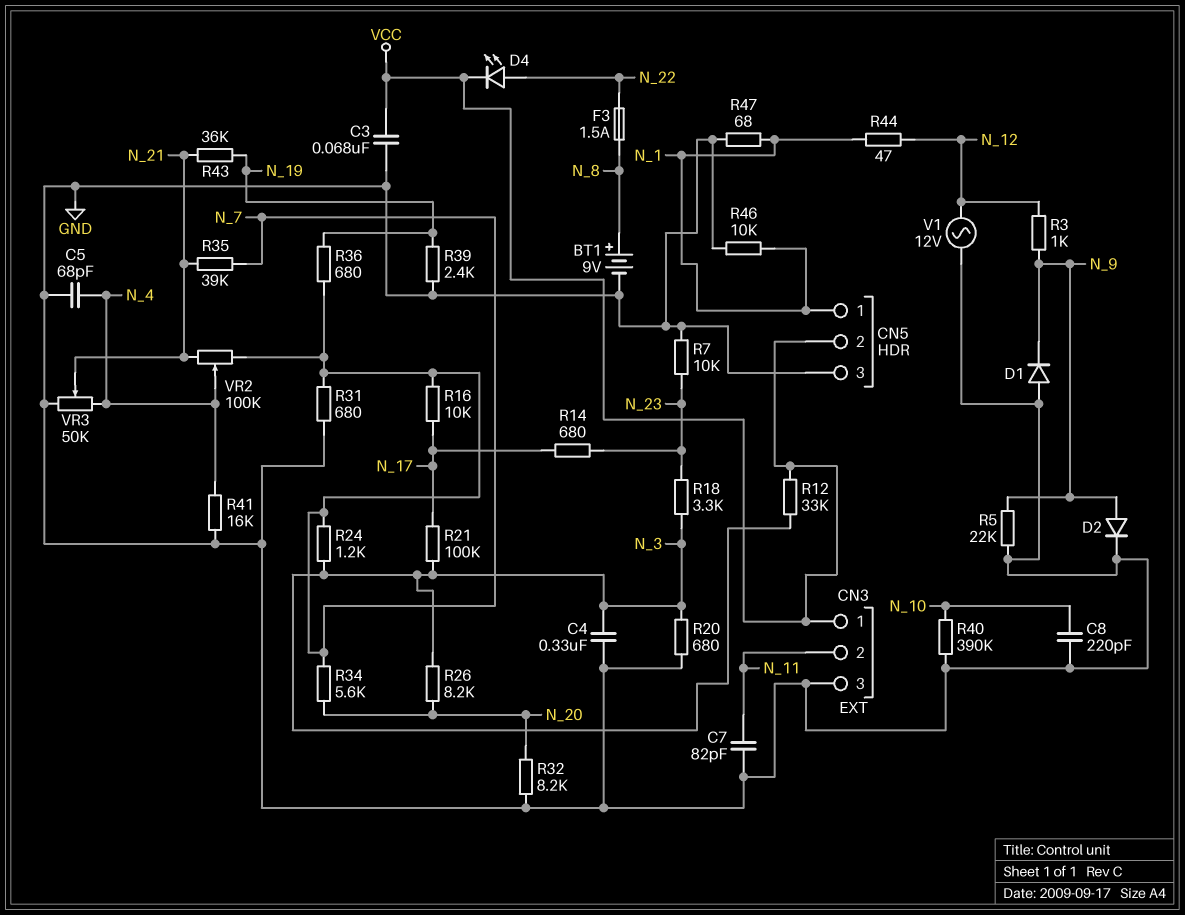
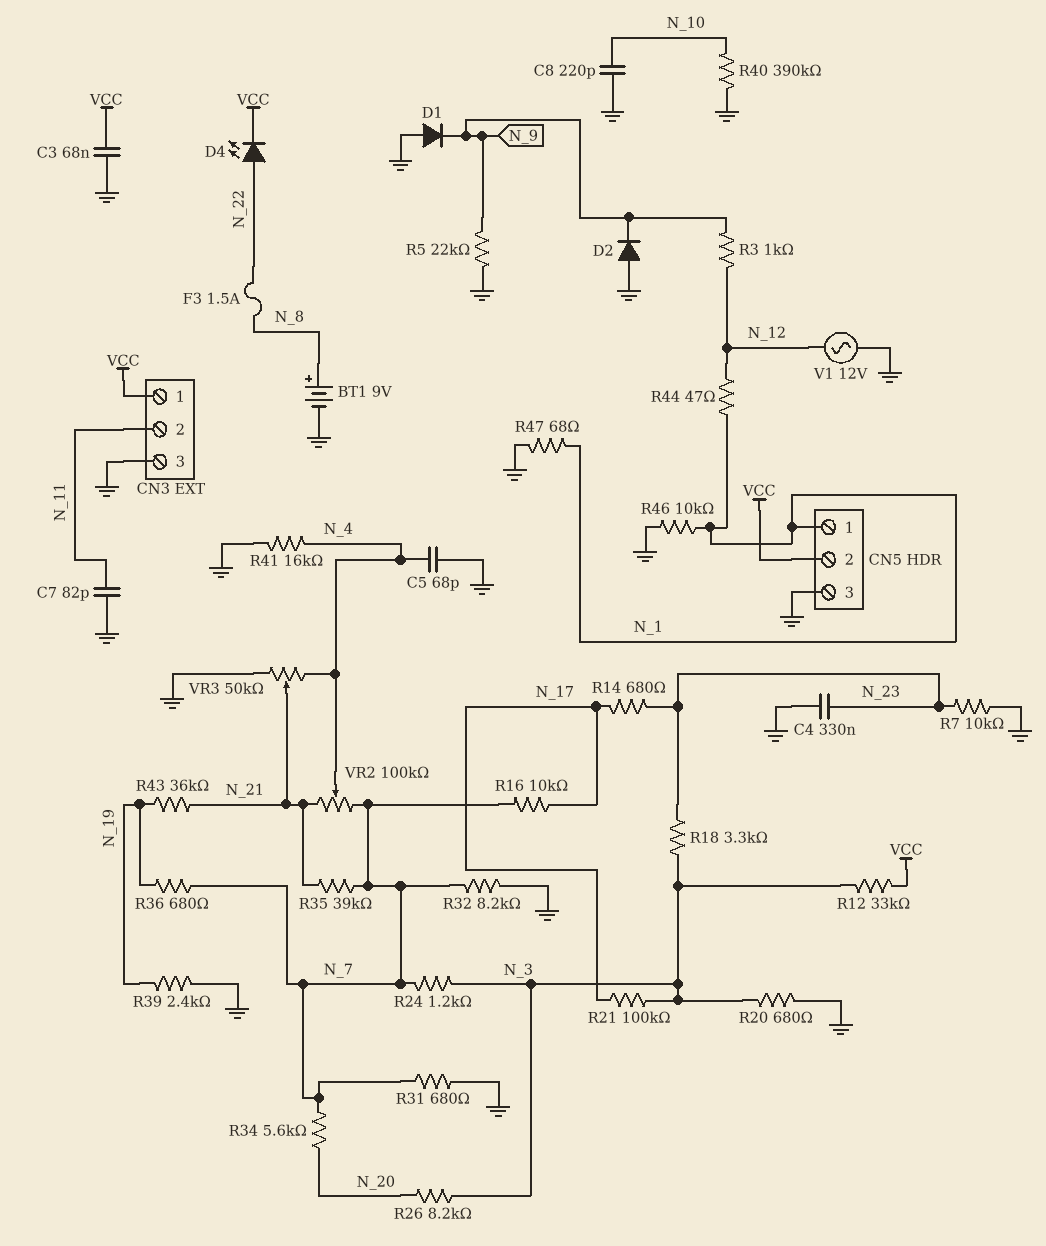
C4: 330nF (GND, N_3) -> 330nF (GND, N_23)
D2: diode (A N_9, K GND) -> diode (A GND, K N_9)
R32: 8.2k (GND, N_20) -> 8.2k (GND, N_7)

